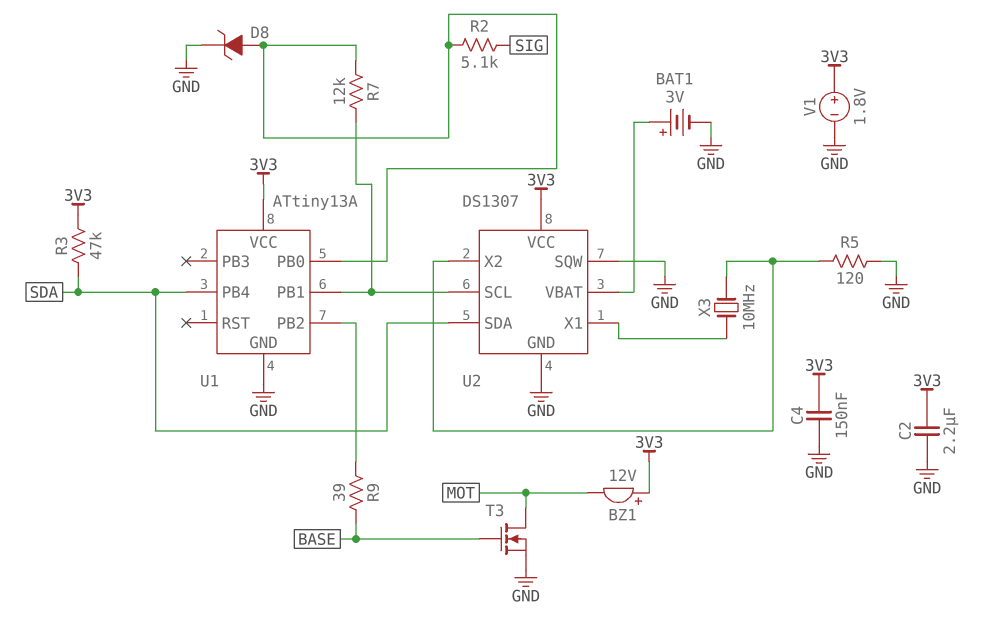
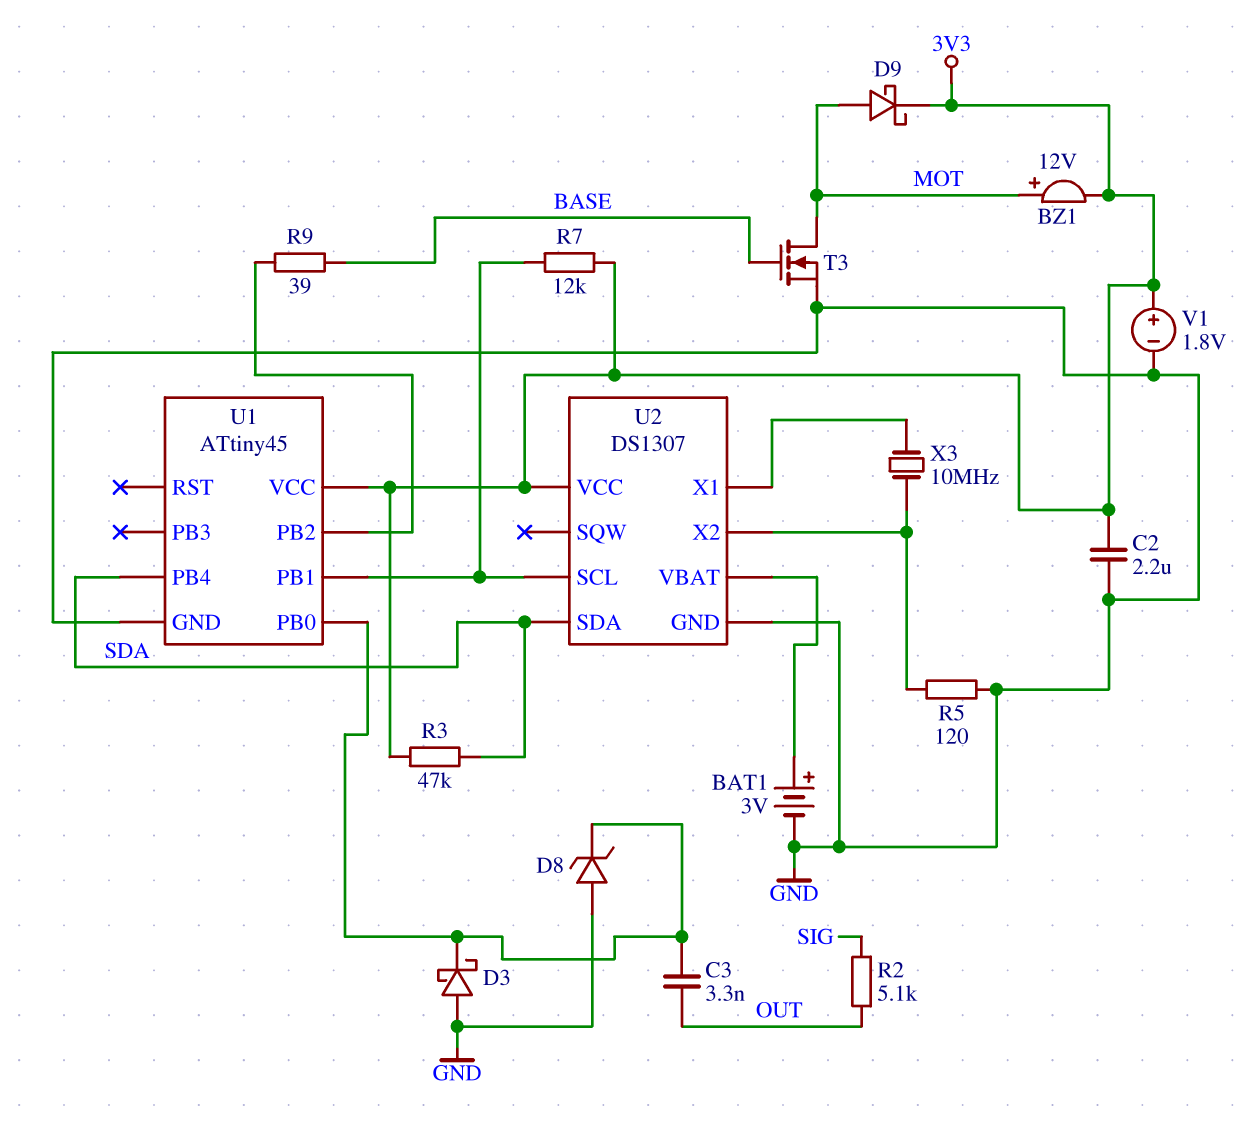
BZ1: buzzer 12V (plus 3V3, minus MOT) -> buzzer 12V (plus MOT, minus 3V3)
C3: none -> 3.3nF (OUT, U1/PB0)
C4: 150nF (3V3, GND) -> none
D3: none -> schottky (A GND, K U1/PB0)
D8: zener (A U1/PB0, K GND) -> zener (A GND, K U1/PB0)
D9: none -> schottky (A MOT, K 3V3)
R2: 5.1k (SIG, U1/PB0) -> 5.1k (OUT, SIG)
R7: 12k (U1/PB0, U1/PB1) -> 12k (3V3, U1/PB1)
U1: ATtiny13A -> ATtiny45
U2 pin SQW: GND -> none

